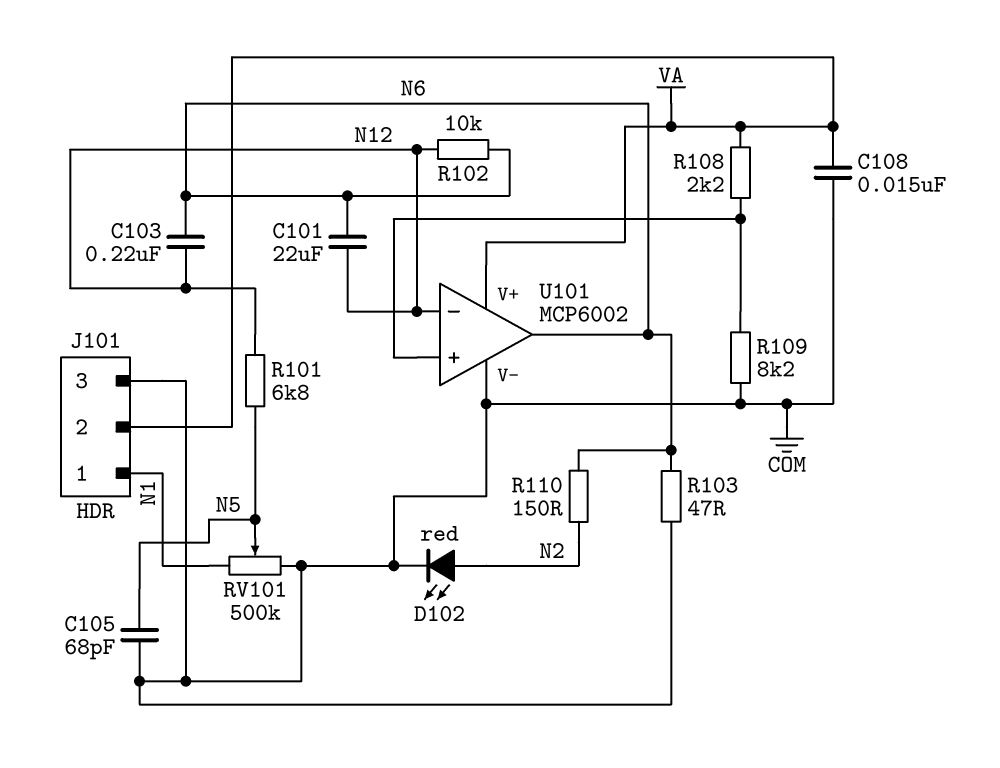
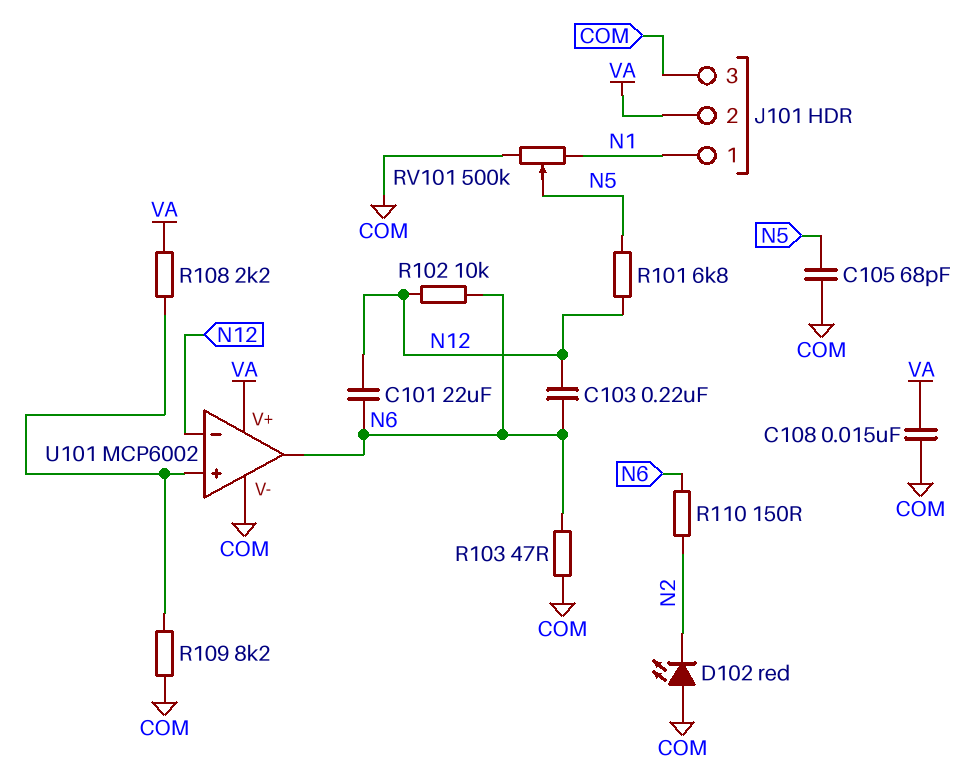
D102: LED red (A N2, K COM) -> LED red (A COM, K N2)

